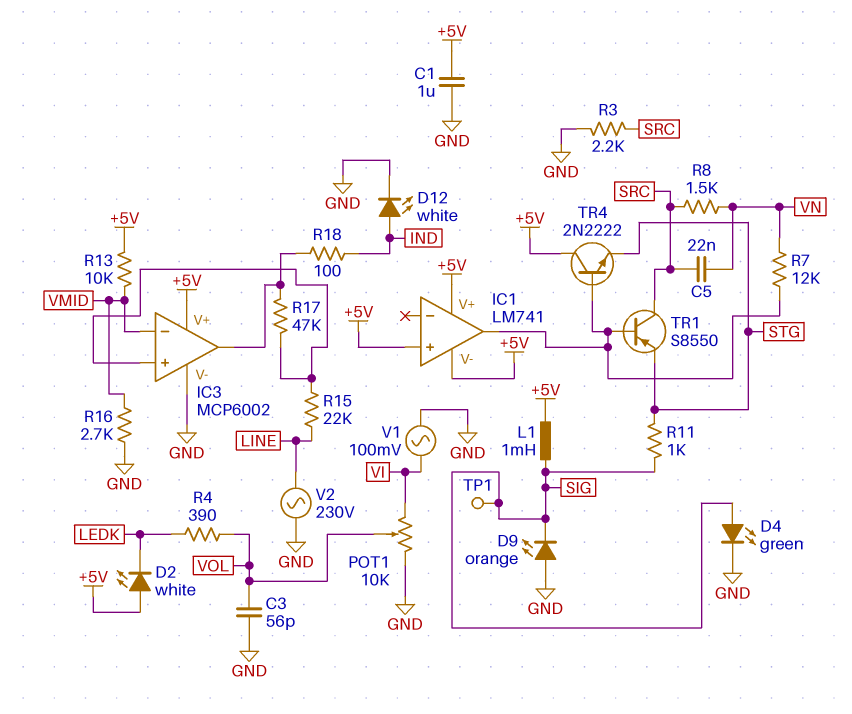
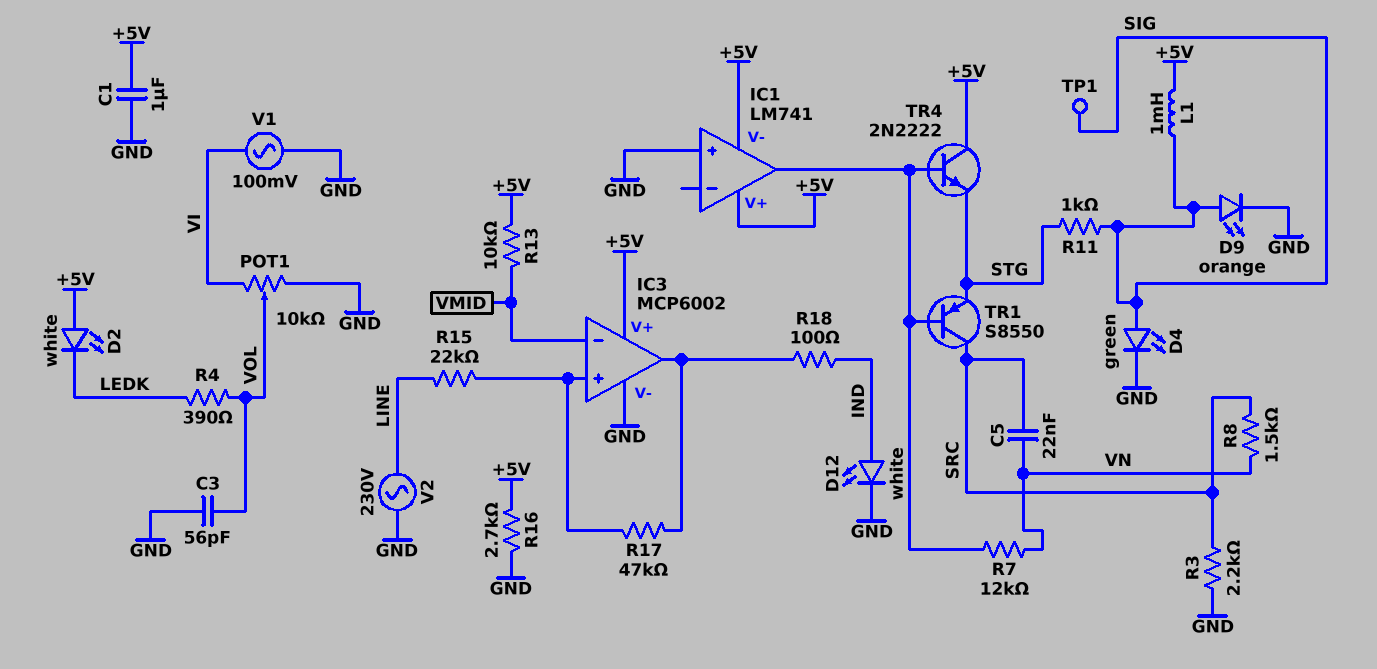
D9: LED orange (A GND, K SIG) -> LED orange (A SIG, K GND)
IC1 pin in+: +5V -> GND
R16: 2.7k (GND, VMID) -> 2.7k (+5V, GND)

